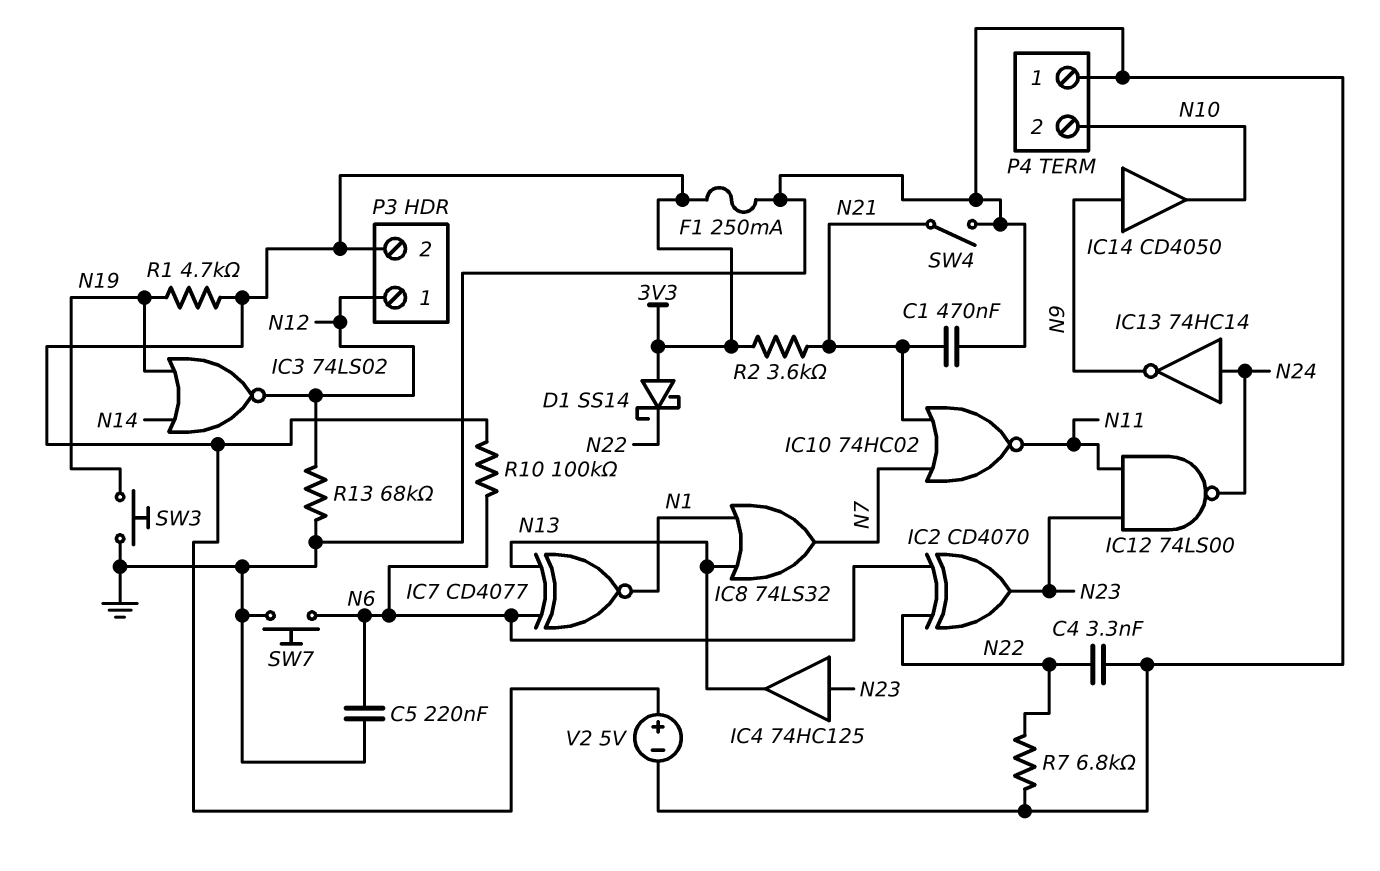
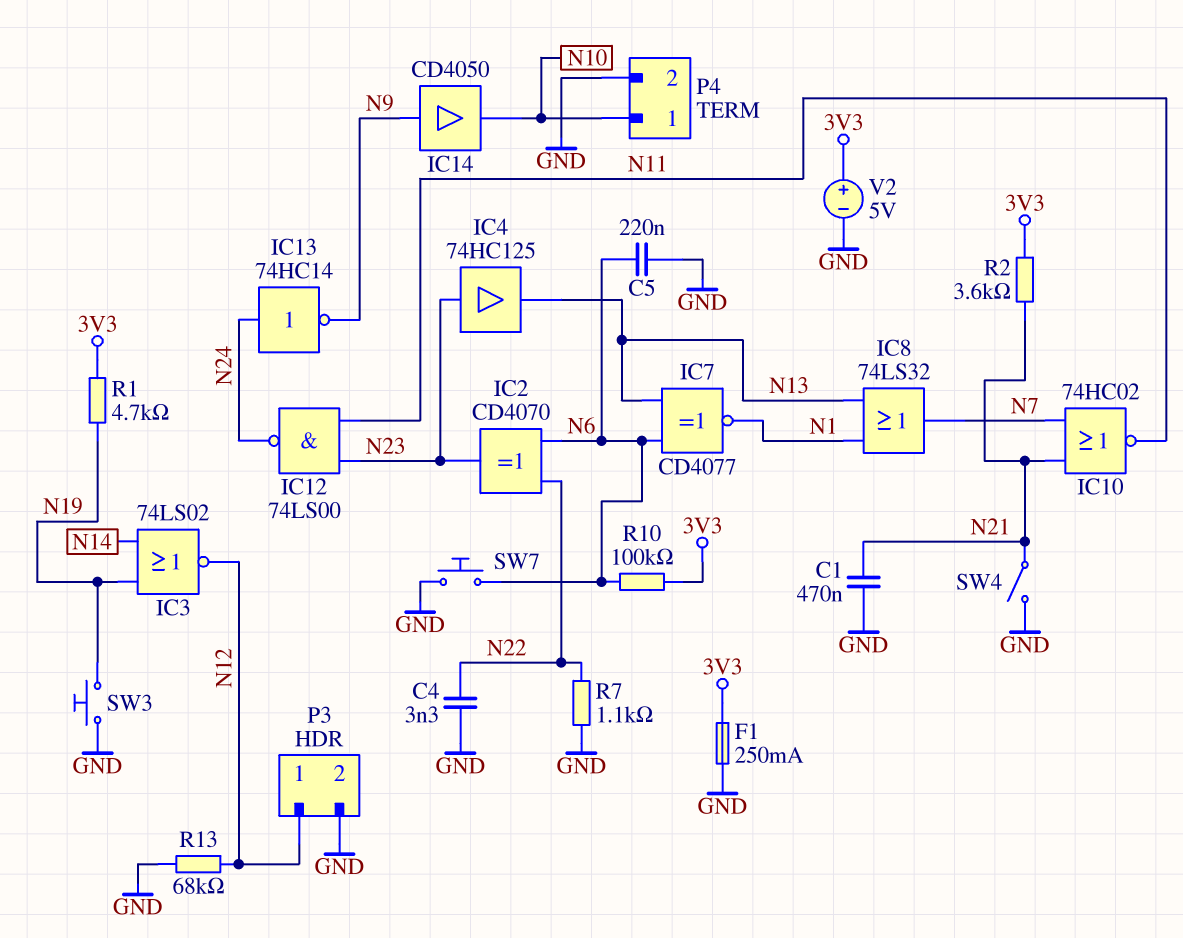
D1: schottky SS14 (A 3V3, K N22) -> none
P3 pin 2: 3V3 -> GND
P4 pin 1: GND -> N10
P4 pin 2: N10 -> GND
R7: 6.8k (GND, N22) -> 1.1k (GND, N22)

